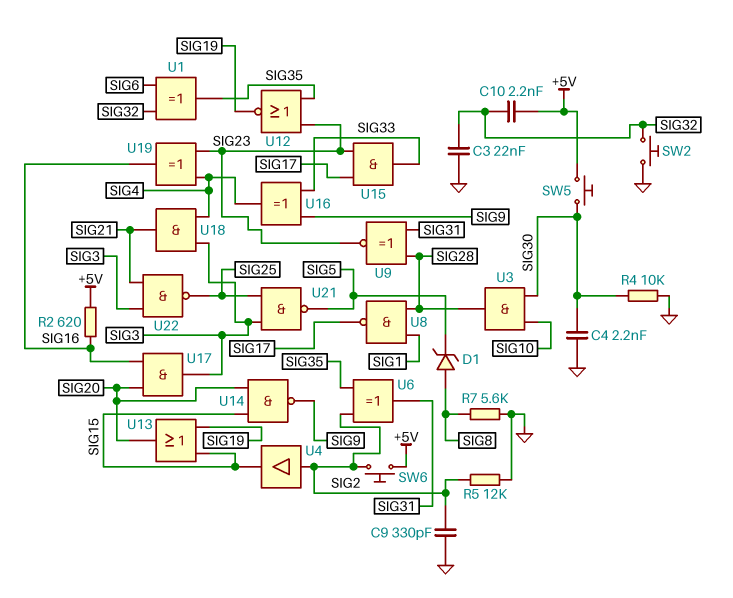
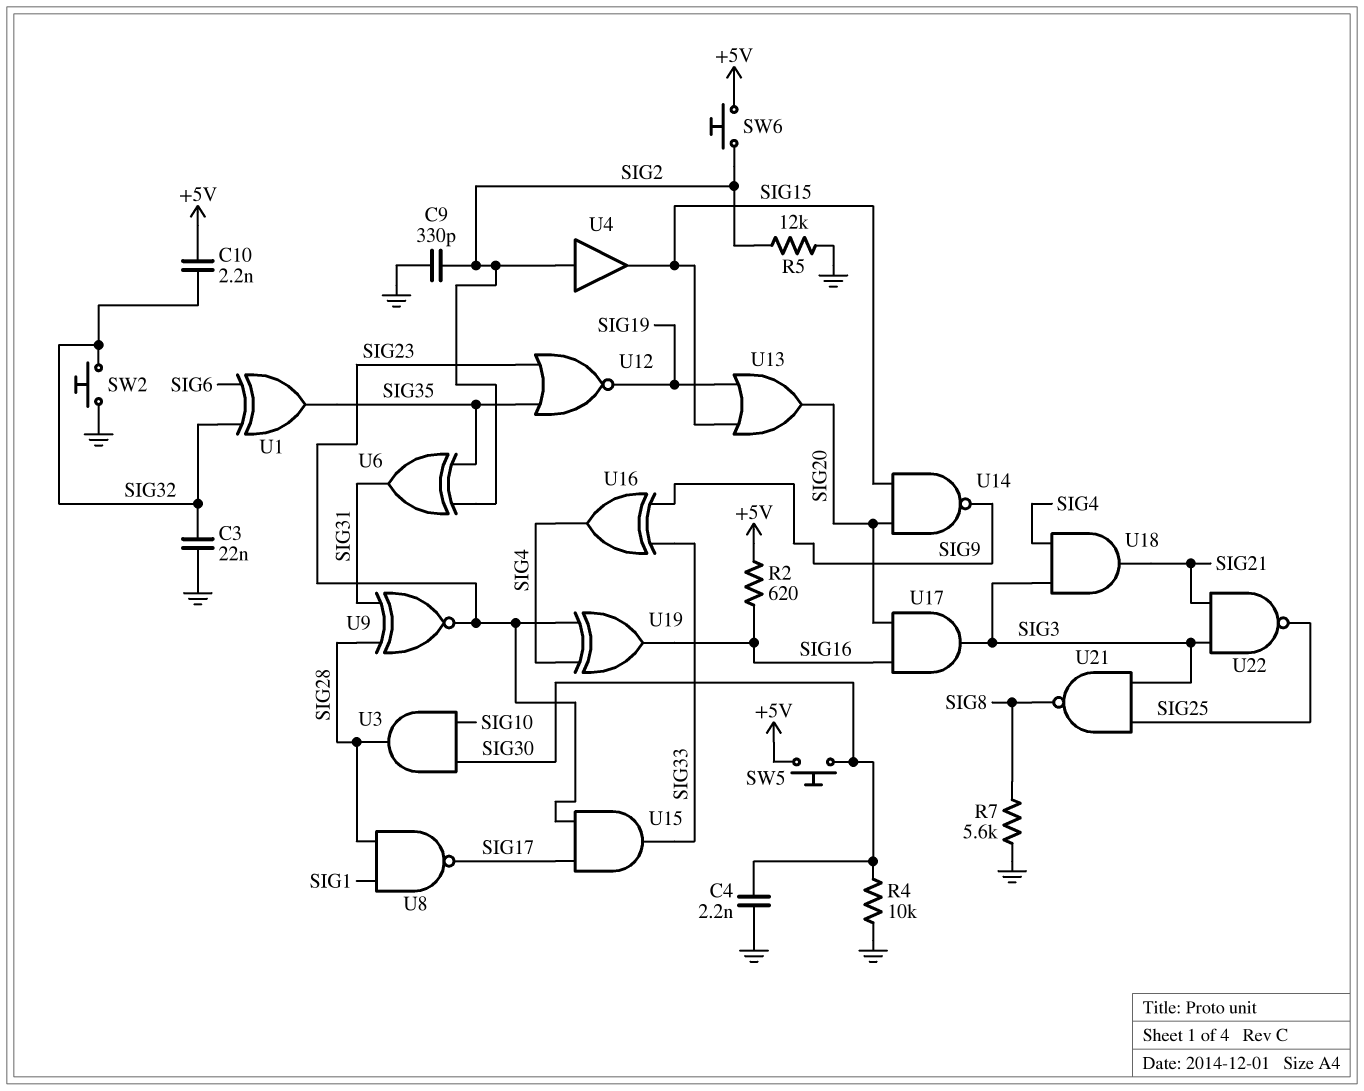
D1: zener (A SIG8, K SIG5) -> none
U21: NAND (in SIG3, in SIG25, out SIG5) -> NAND (in SIG3, in SIG25, out SIG8)

